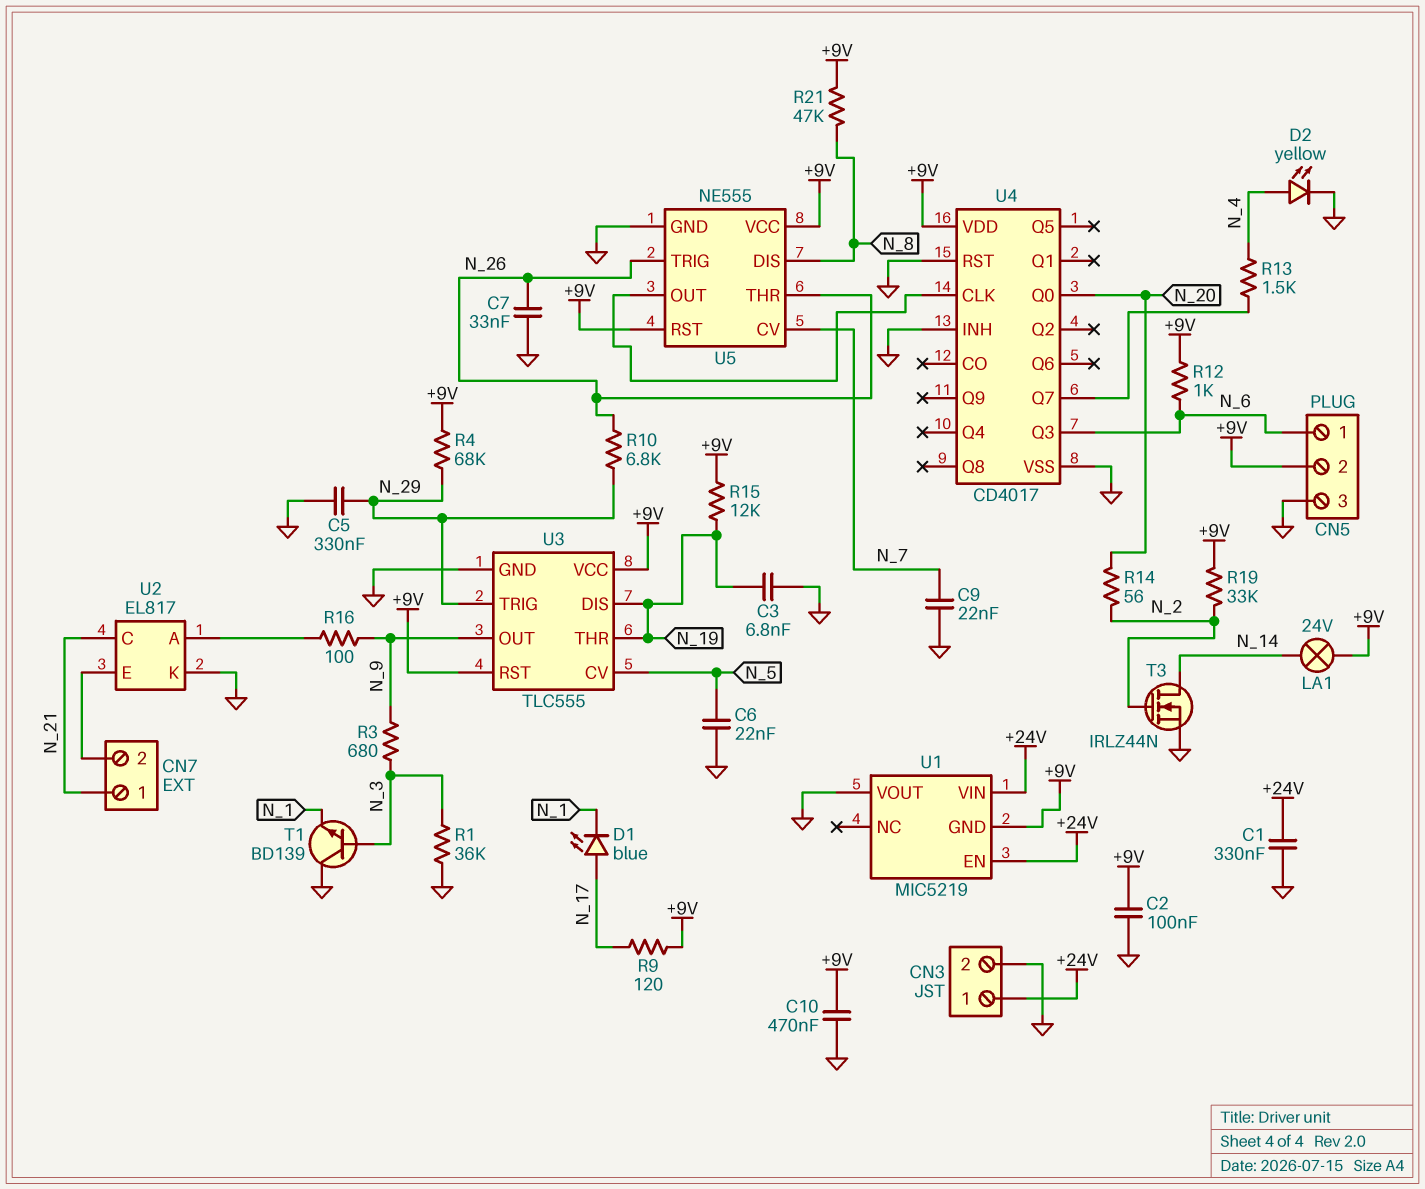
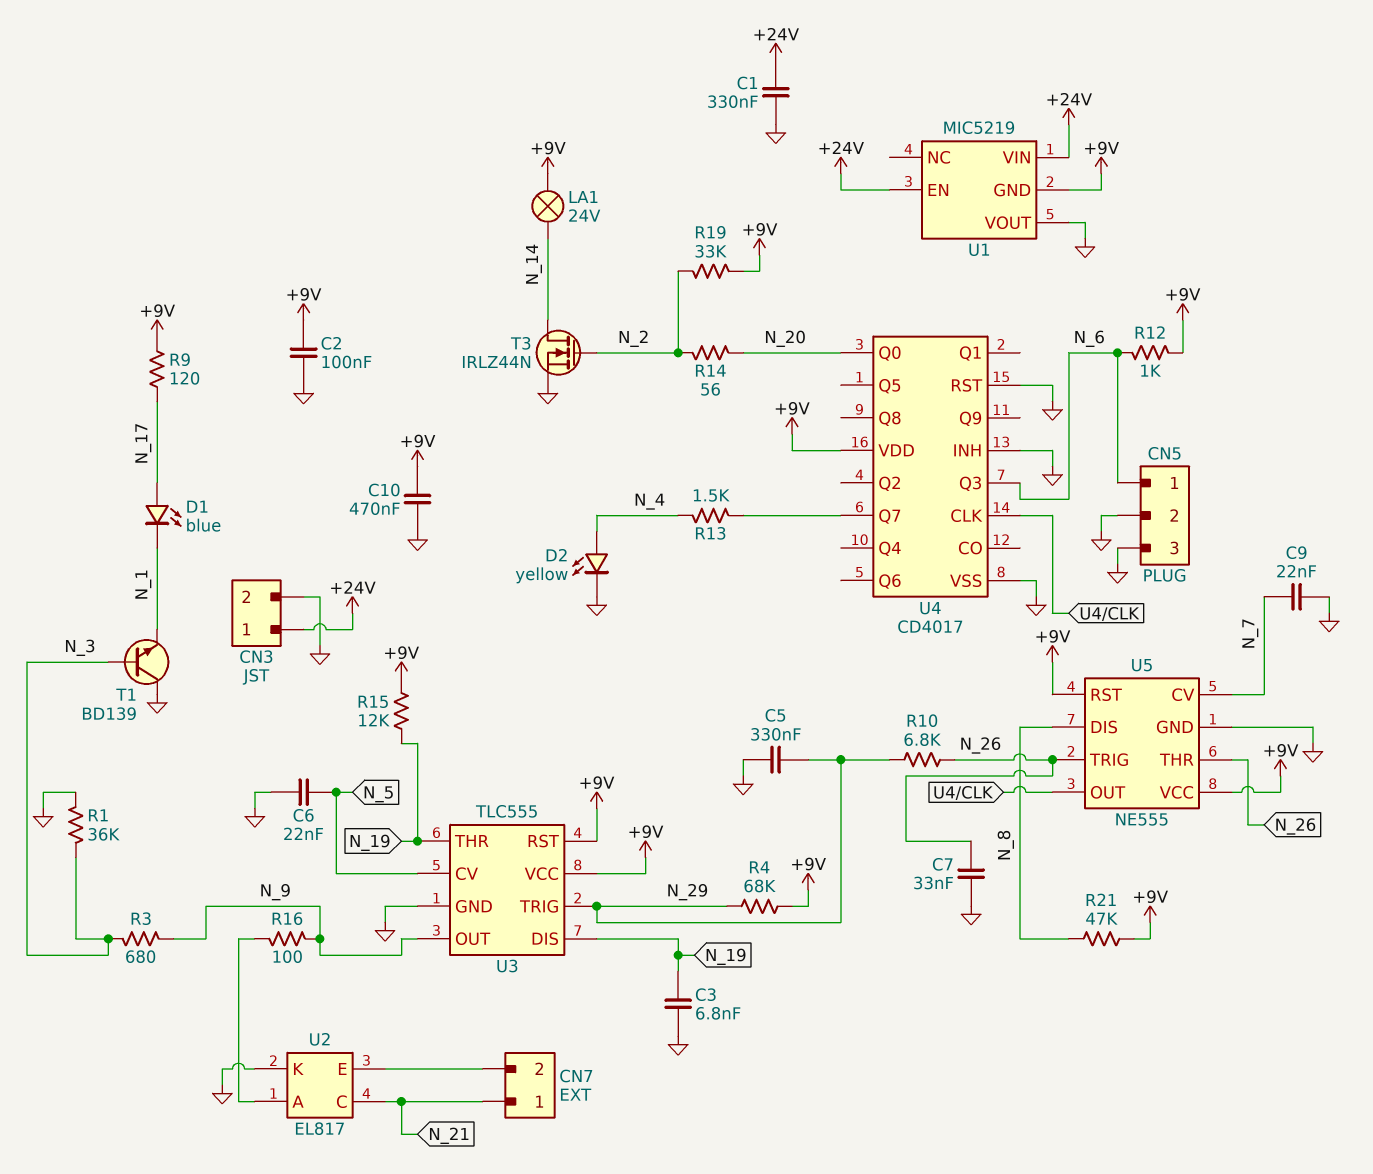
CN5 pin 2: +9V -> GND

